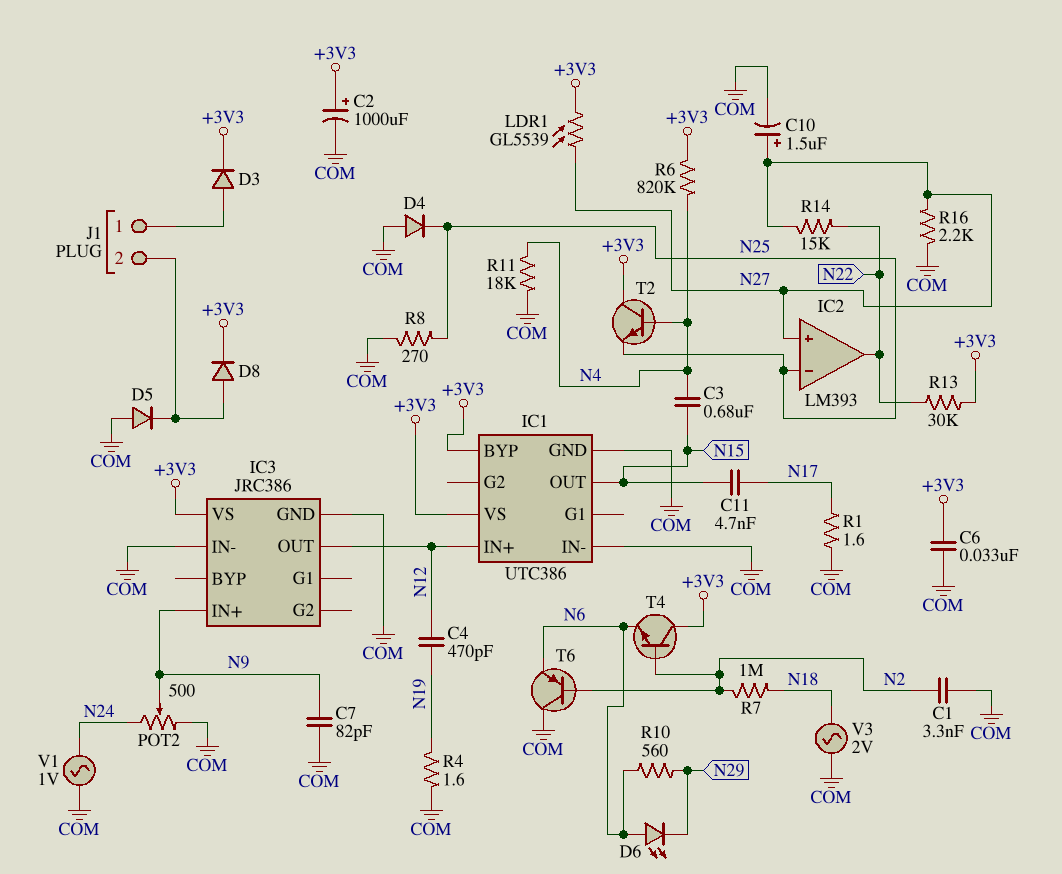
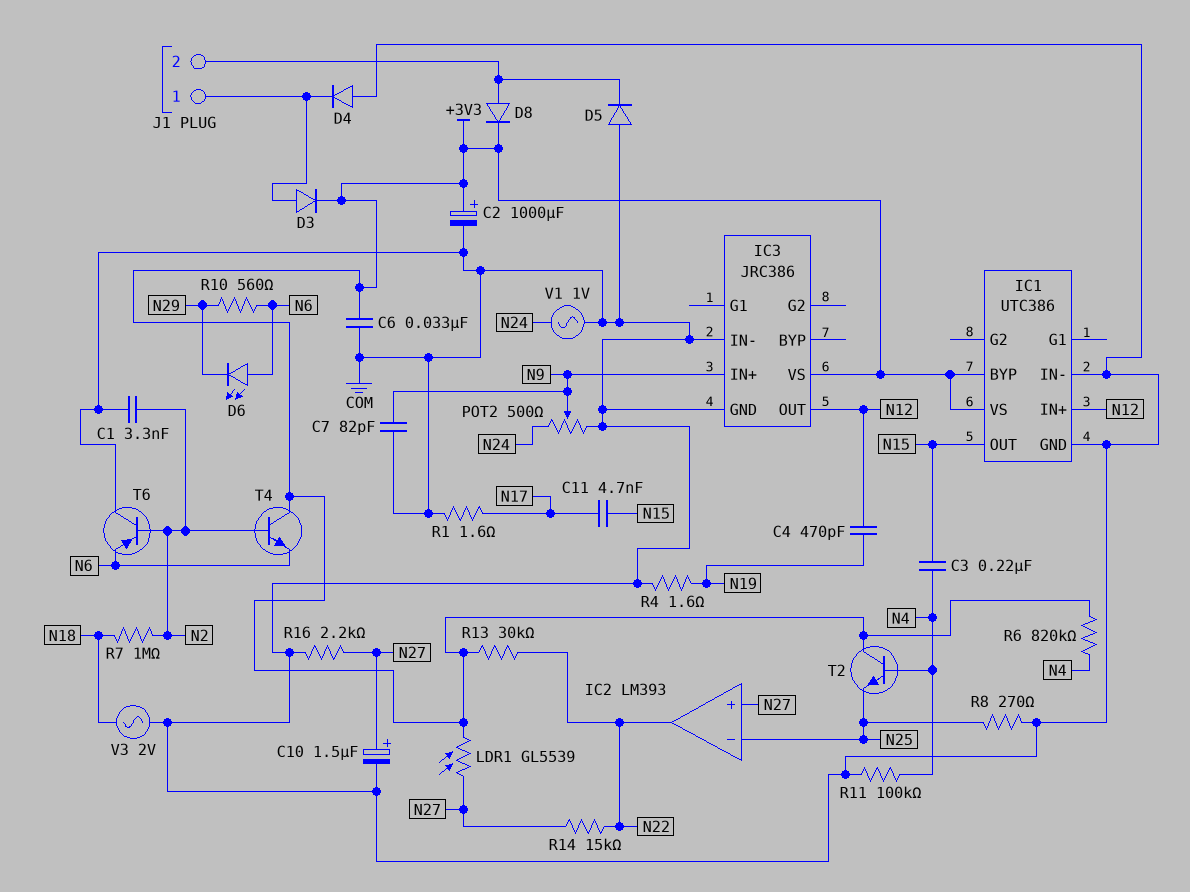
C3: 680nF (N4, N15) -> 220nF (N4, N15)
D4: diode (A COM, K N25) -> diode (A COM, K J1/1)
R11: 18k (COM, N4) -> 100k (COM, N4)

